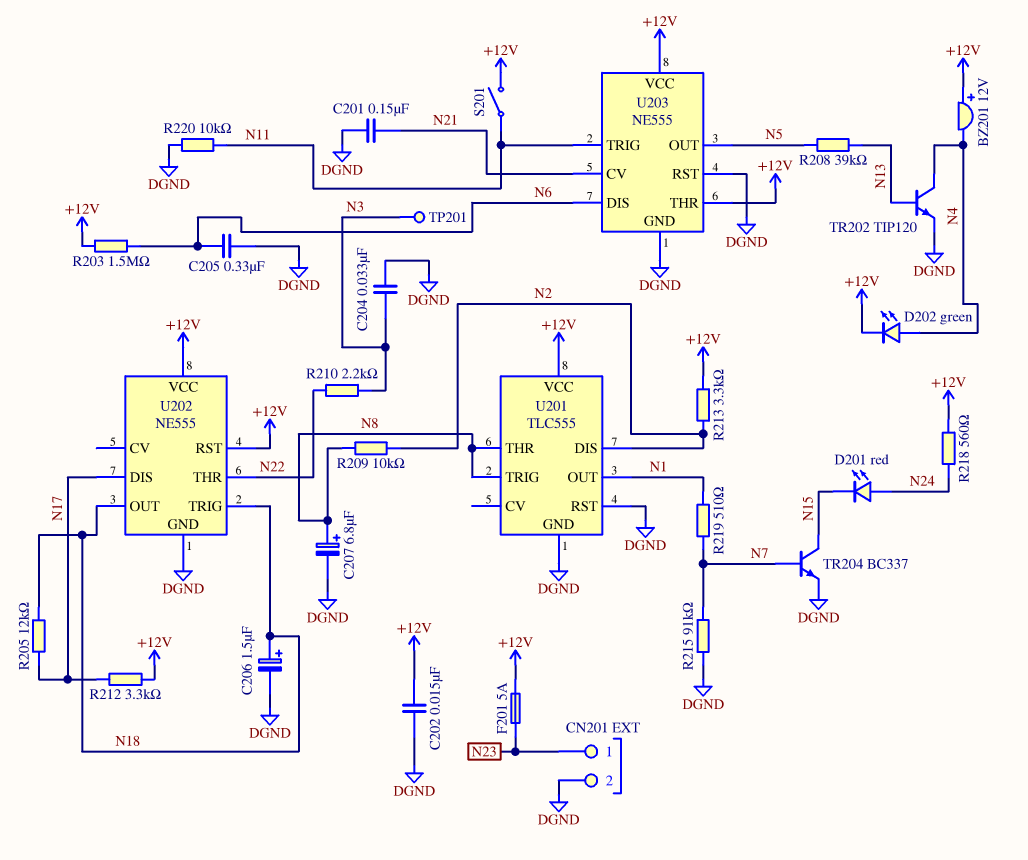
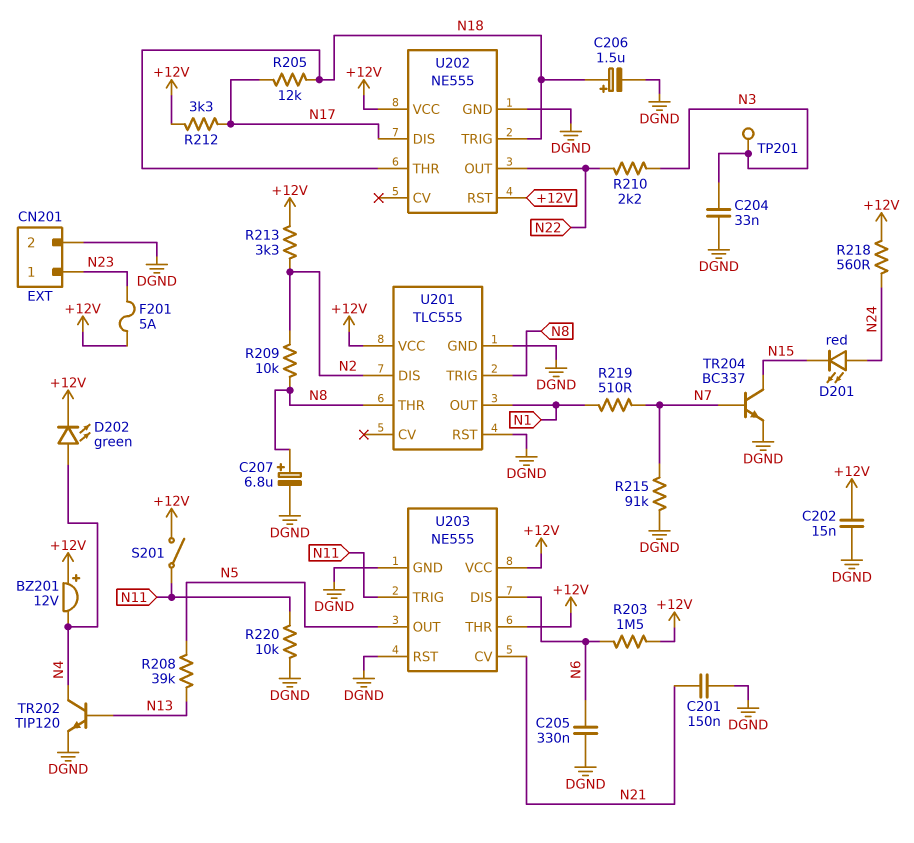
U202 pin OUT: N18 -> N22
U202 pin THR: N22 -> N18

